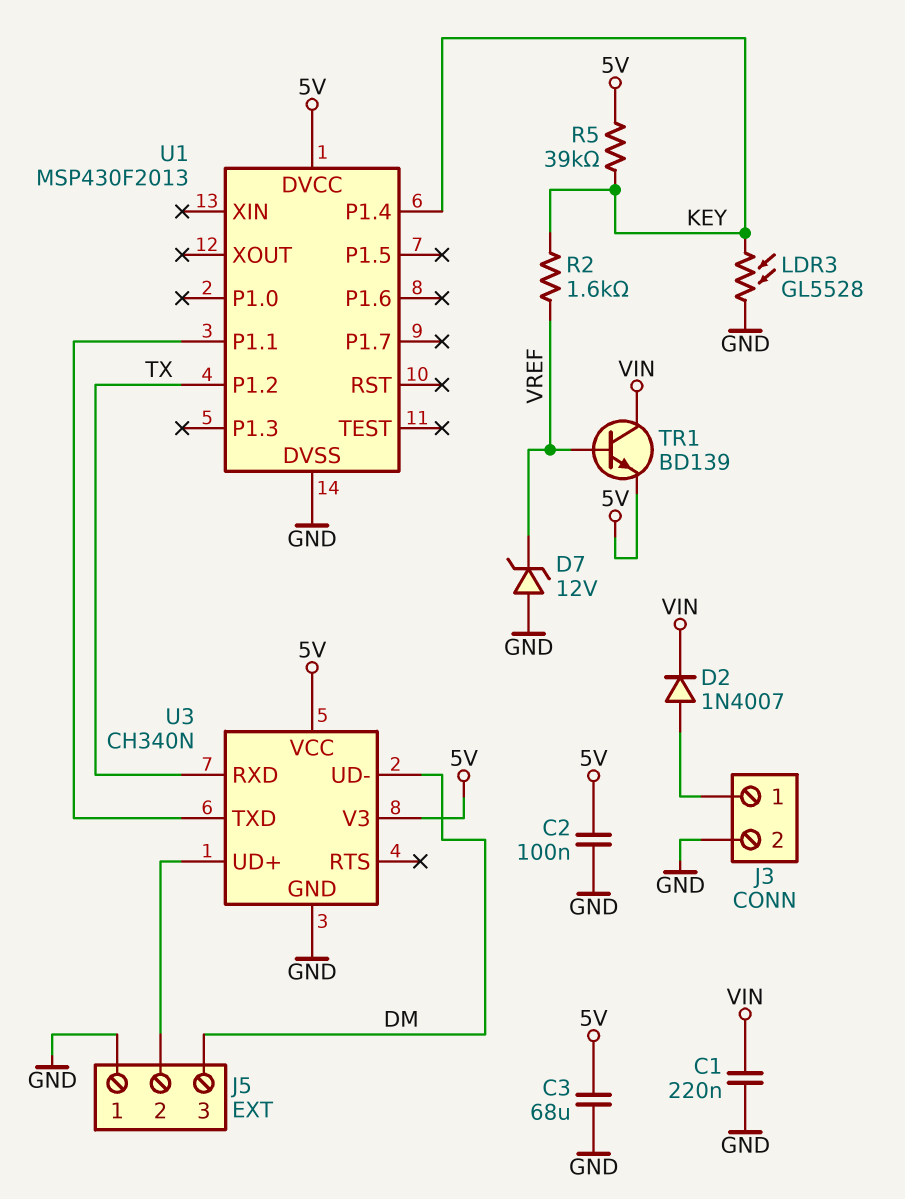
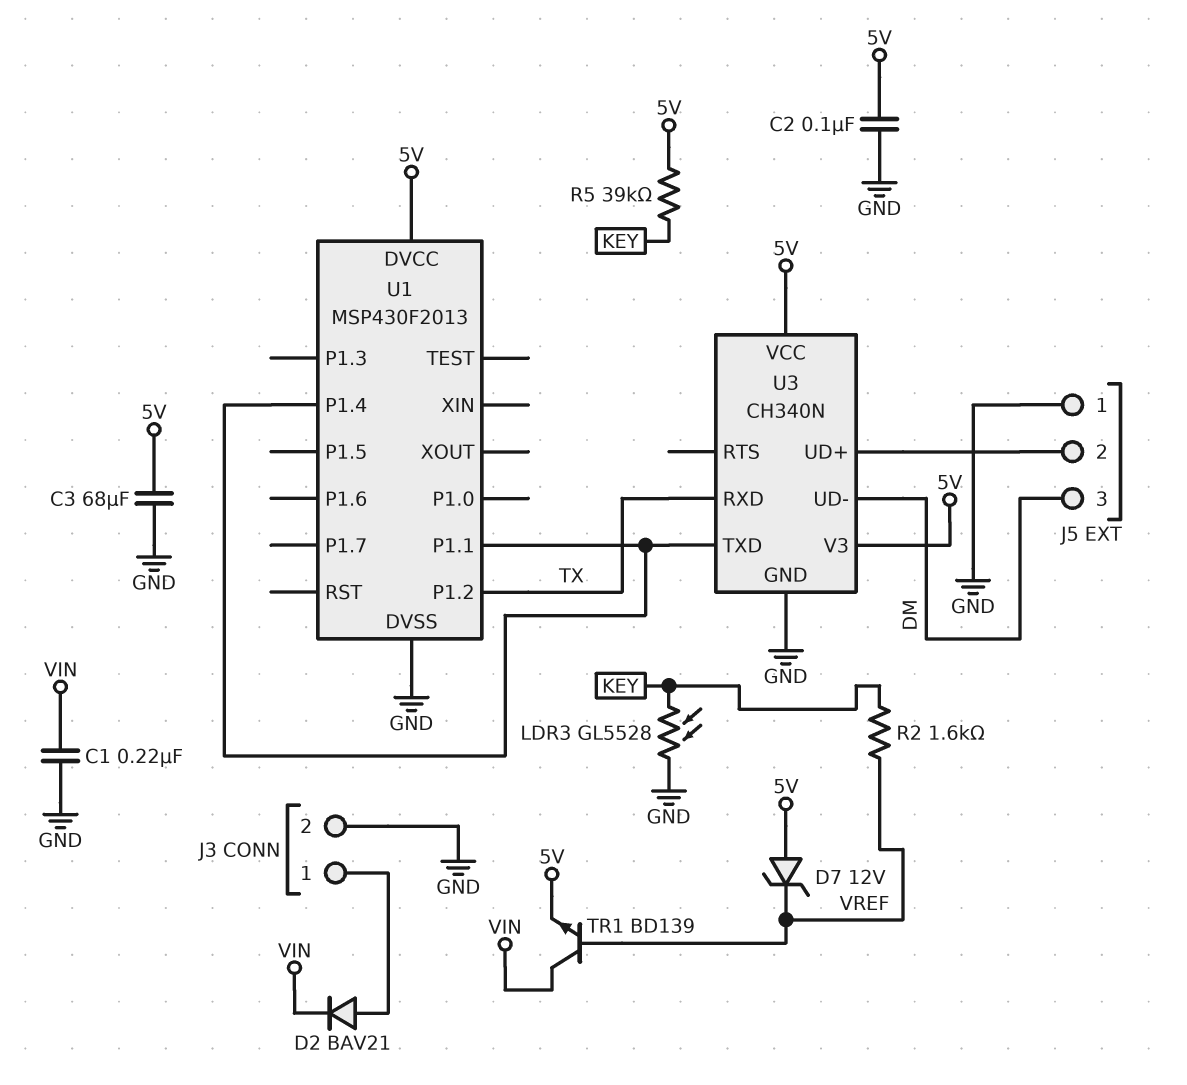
D2: diode 1N4007 (A J3/1, K VIN) -> diode BAV21 (A J3/1, K VIN)
D7: zener 12V (A GND, K VREF) -> zener 12V (A 5V, K VREF)
U1 pin P1.4: KEY -> U1/P1.1

